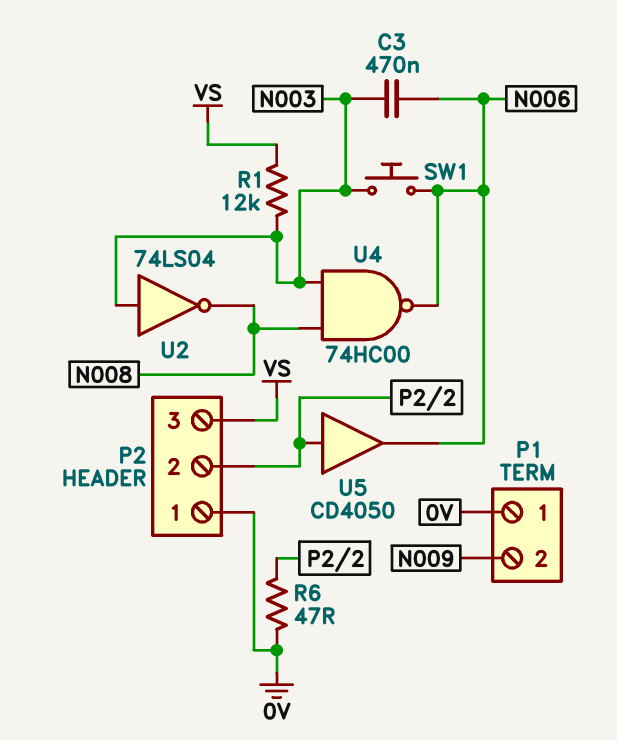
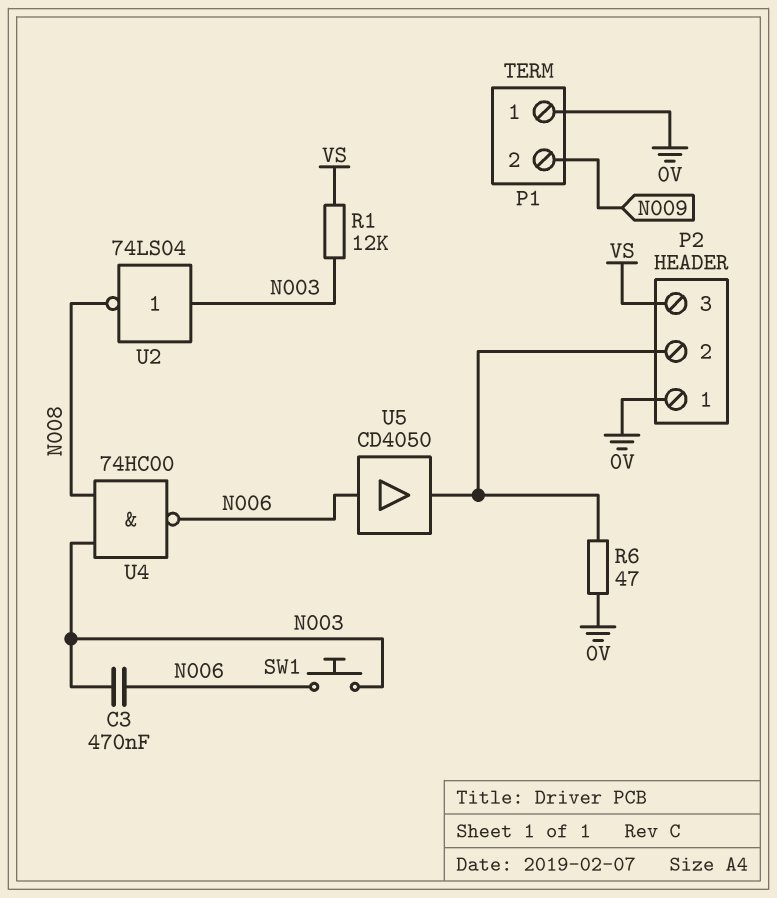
U5: buffer CD4050 (in P2/2, out N006) -> buffer CD4050 (in N006, out P2/2)

